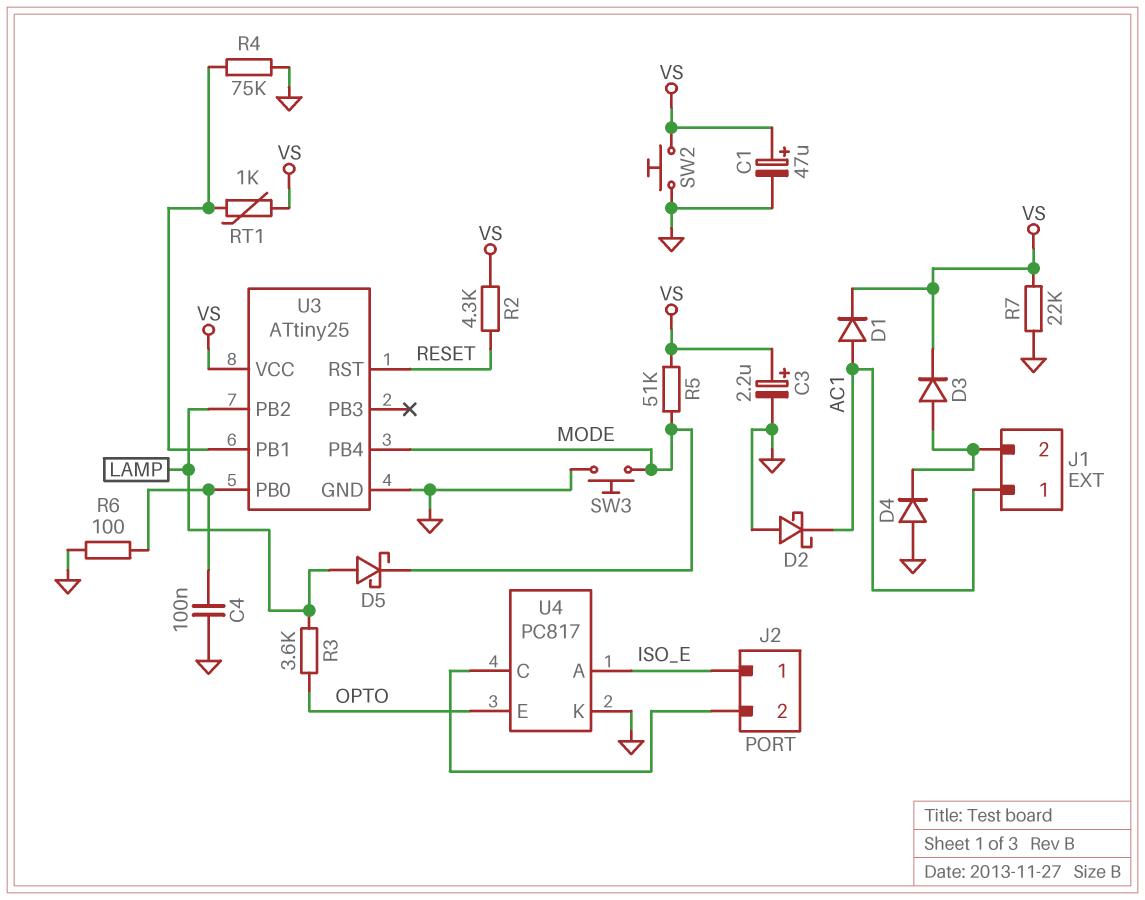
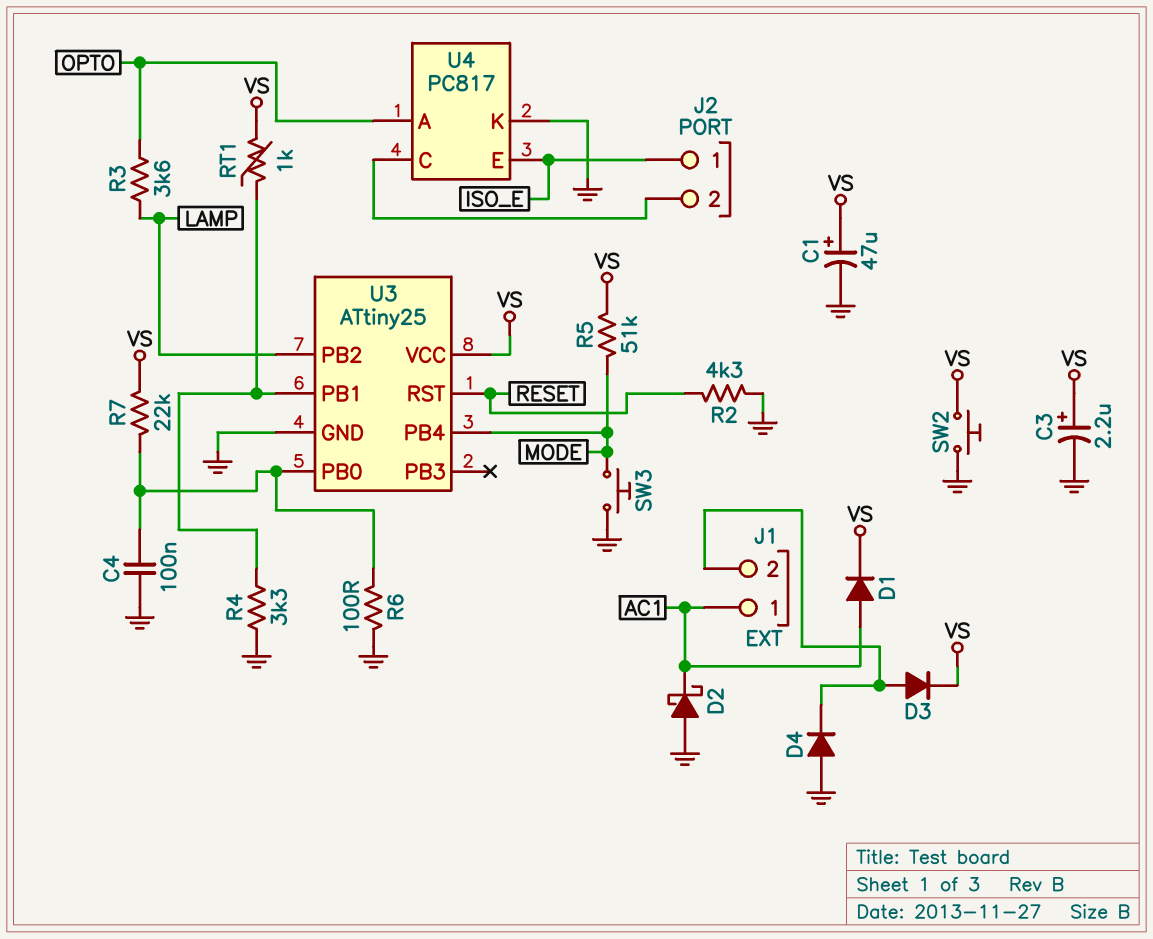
D5: schottky (A LAMP, K MODE) -> none
R2: 4.3k (RESET, VS) -> 4.3k (GND, RESET)
R4: 75k (GND, U3/PB1) -> 3.3k (GND, U3/PB1)
R7: 22k (GND, VS) -> 22k (U3/PB0, VS)
U4 pin A: ISO_E -> OPTO
U4 pin E: OPTO -> ISO_E

